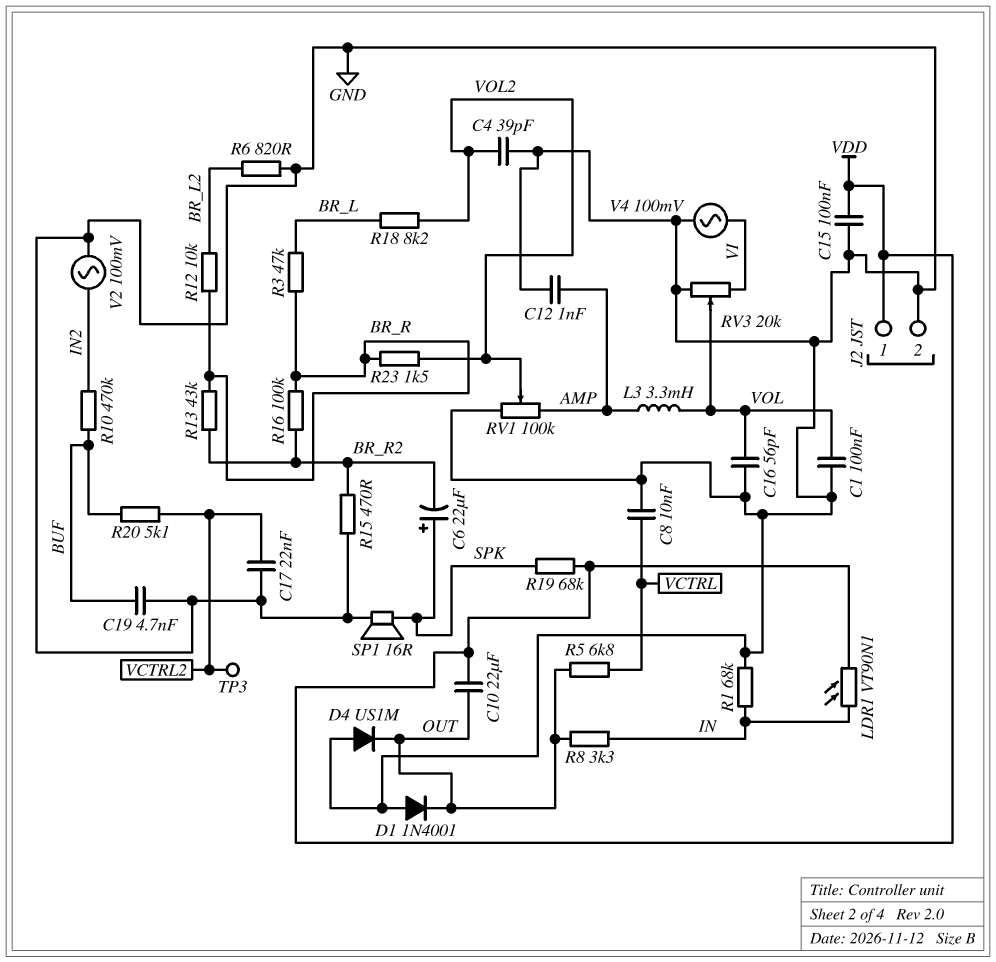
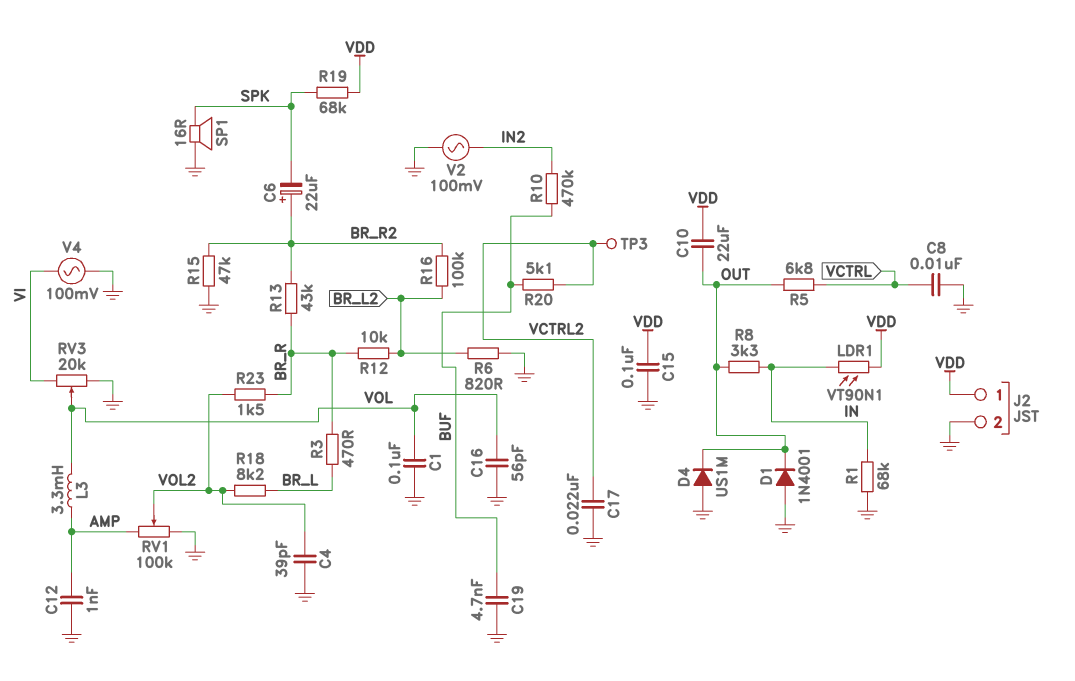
C6: 22uF (plus SPK, minus BR_R2) -> 22uF (plus BR_R2, minus SPK)
R3: 47k (BR_L, BR_R) -> 470 (BR_L, BR_R)
R15: 470 (BR_R2, GND) -> 47k (BR_R2, GND)
R16: 100k (BR_R, BR_R2) -> 100k (BR_L2, BR_R2)

